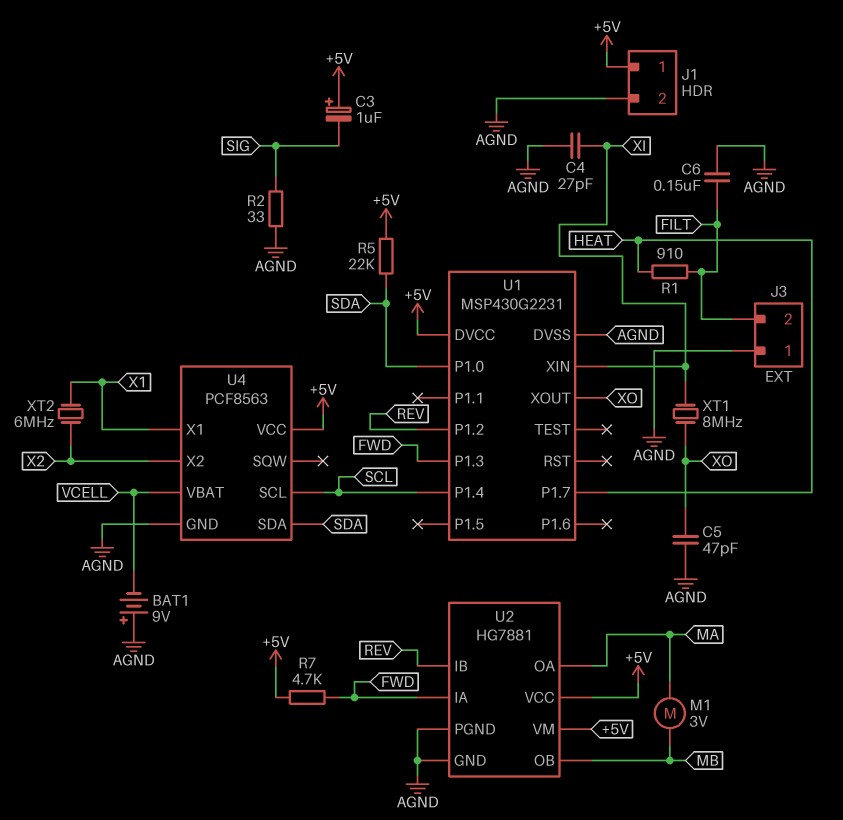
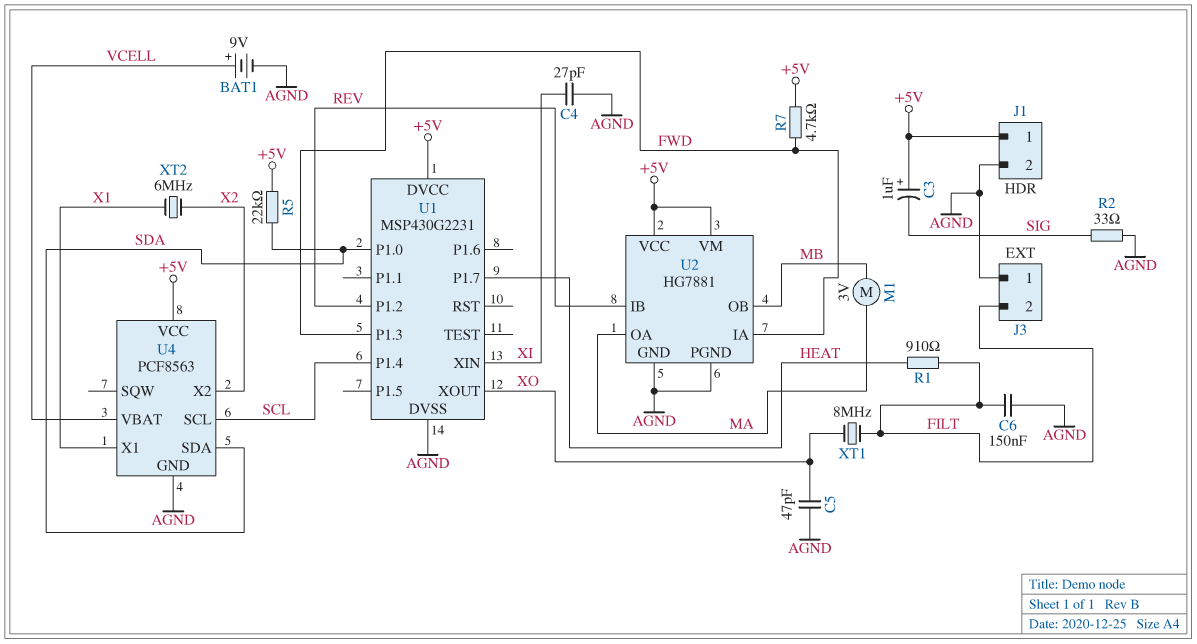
BAT1: 9V (plus AGND, minus VCELL) -> 9V (plus VCELL, minus AGND)
XT1: 8MHz (XI, XO) -> 8MHz (FILT, XO)

